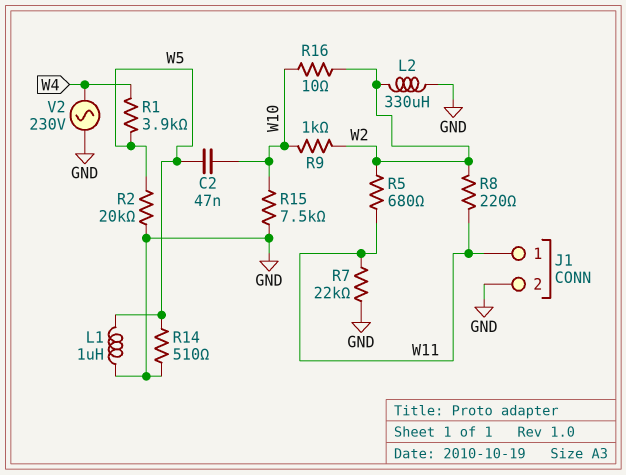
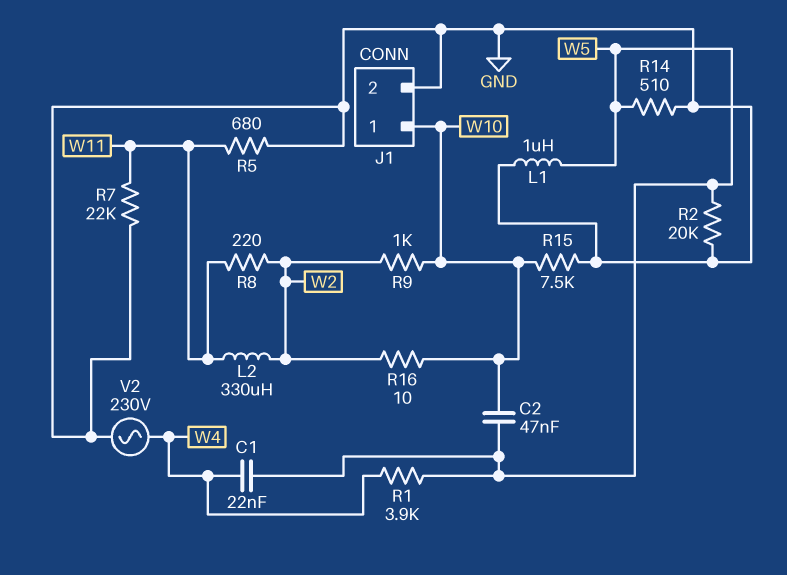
C1: none -> 22nF (W4, W5)
J1 pin 1: W11 -> W10
L2: 330uH (GND, W2) -> 330uH (W2, W11)
R5: 680 (W2, W11) -> 680 (GND, W11)

